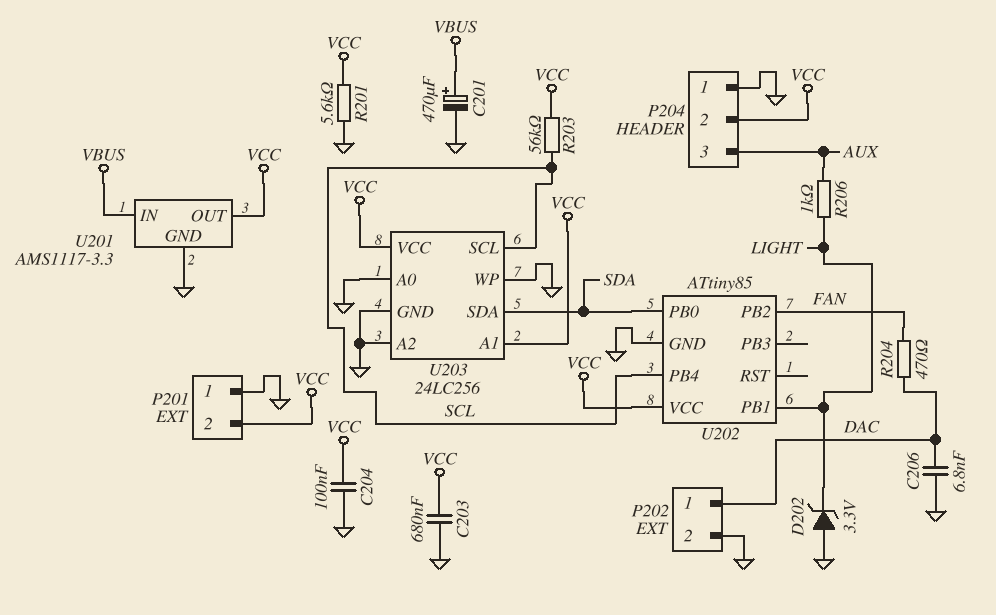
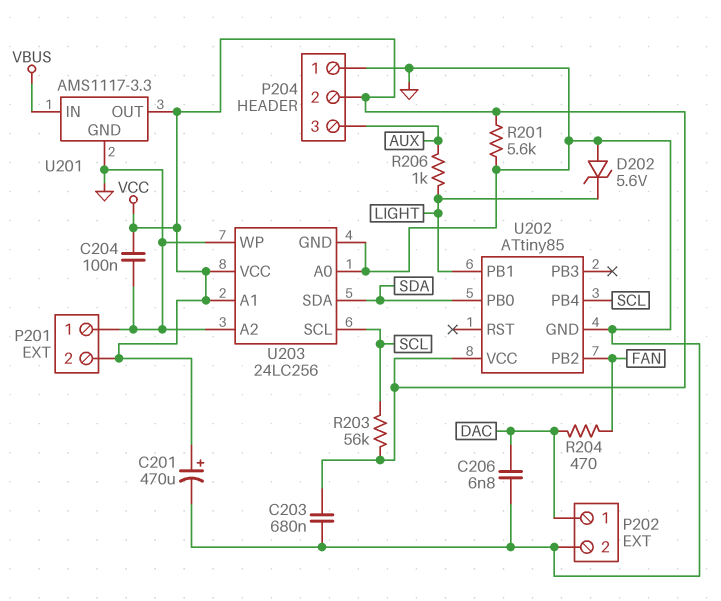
C201: 470uF (plus VBUS, minus GND) -> 470uF (plus VCC, minus GND)
D202: zener 3.3V (A GND, K LIGHT) -> zener 5.6V (A GND, K LIGHT)

